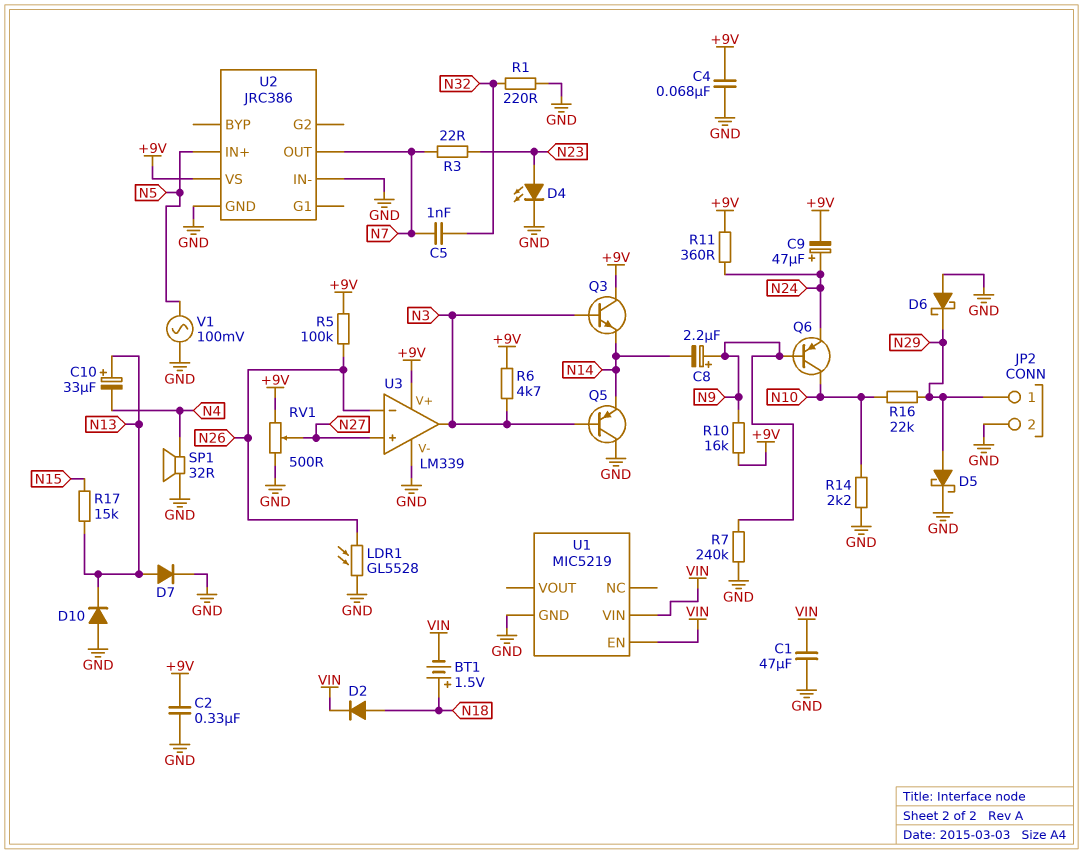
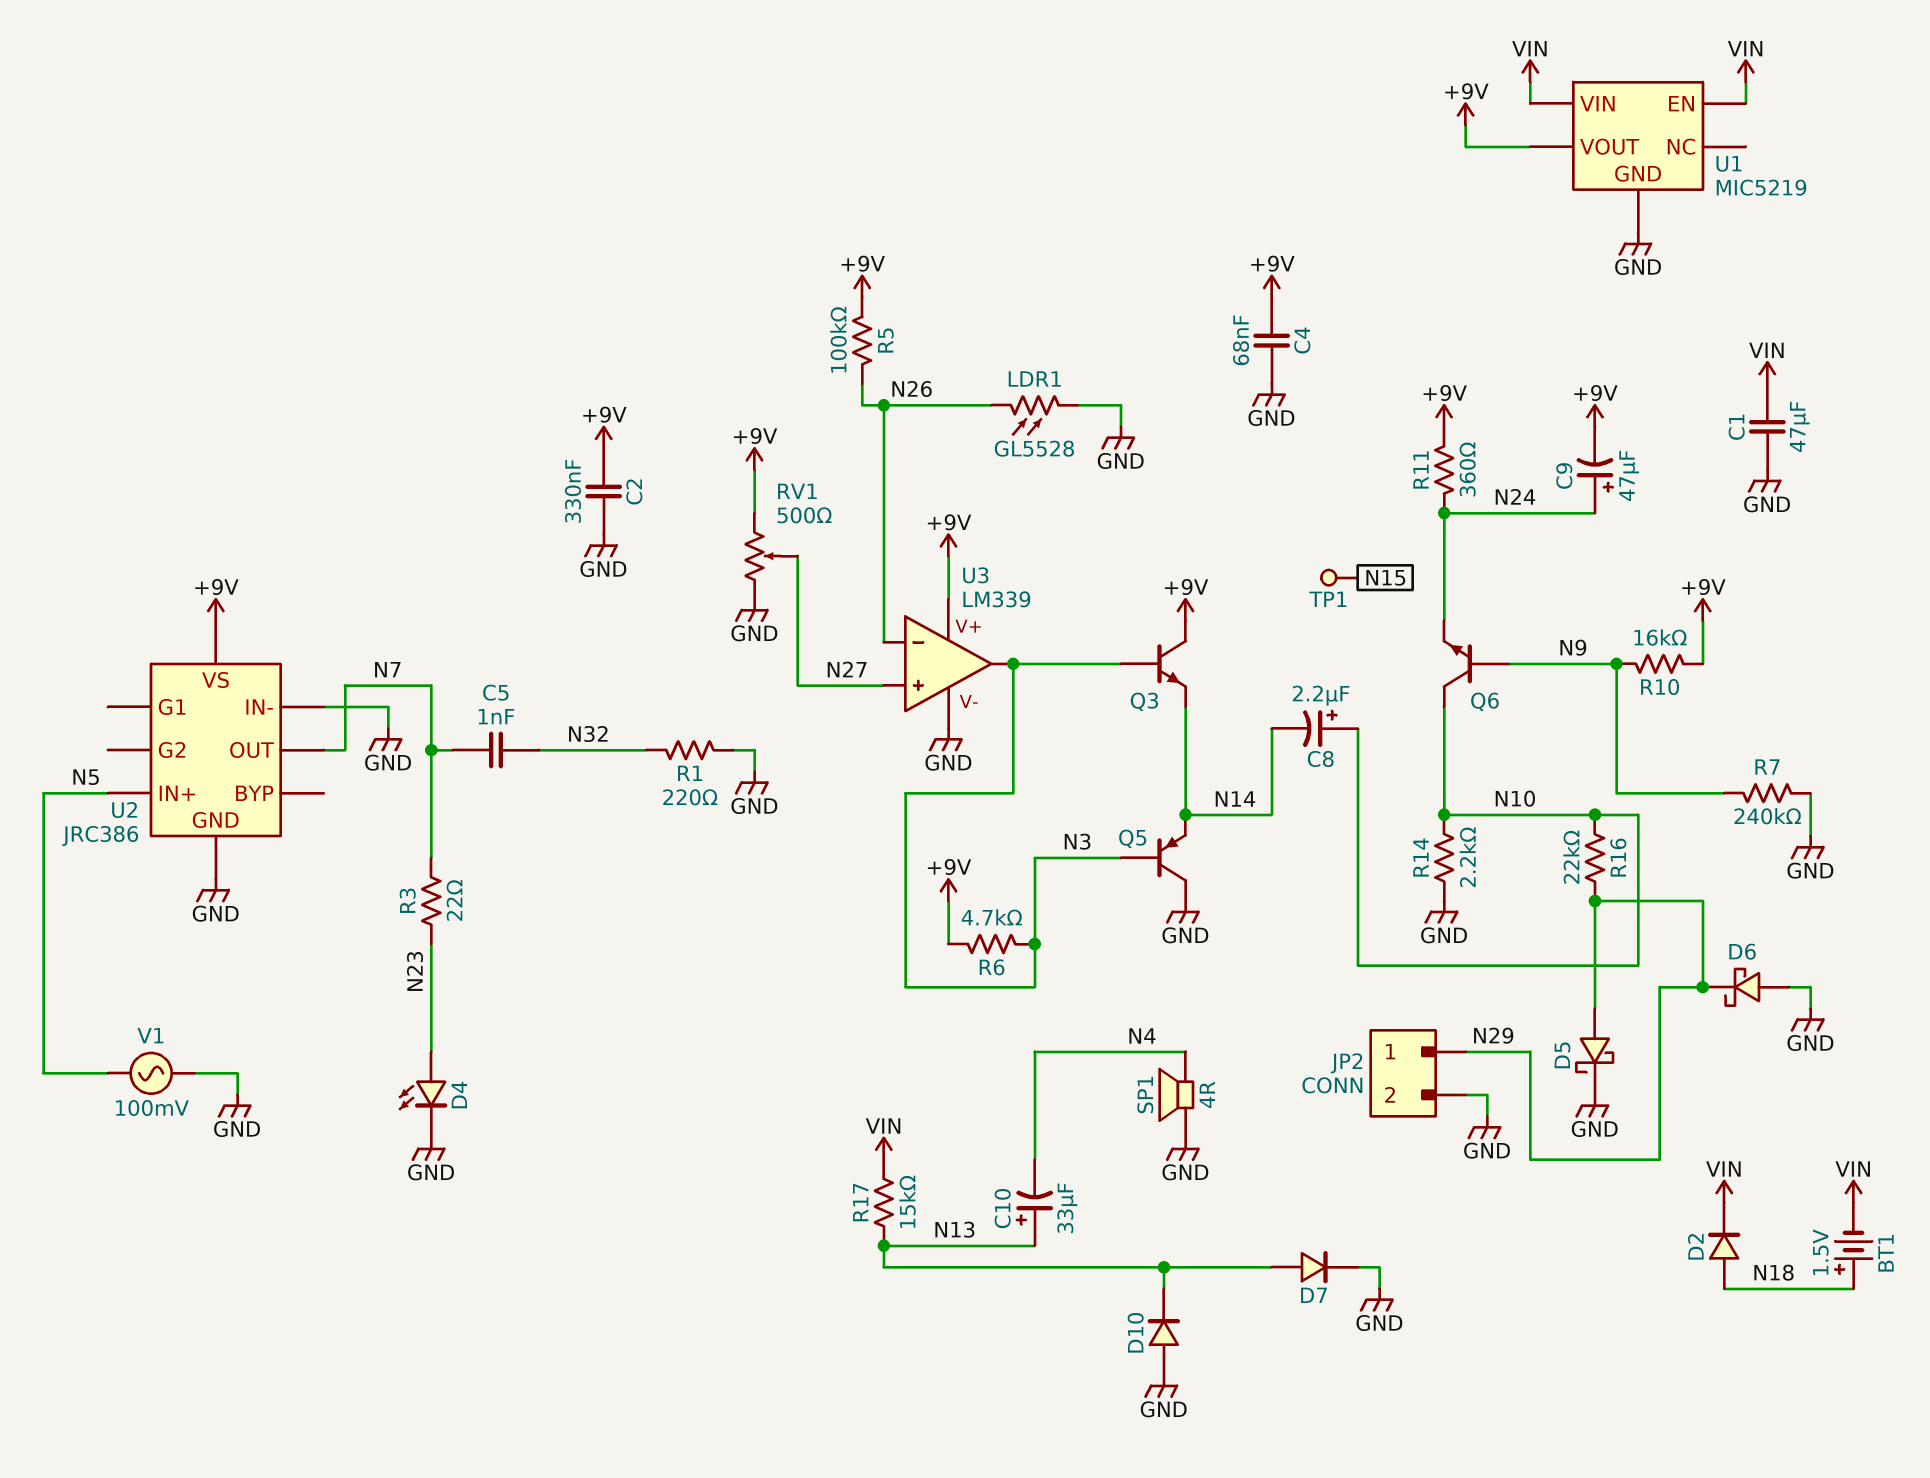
C8: 2.2uF (plus N9, minus N14) -> 2.2uF (plus N10, minus N14)
Q6: PNP (B N9, C N10, E N24) -> NPN (B N9, C N10, E N24)
R17: 15k (N13, N15) -> 15k (N13, VIN)
SP1: speaker 32R (GND, N4) -> speaker 4R (GND, N4)
TP1: none -> test point (N15)
U1 pin VOUT: none -> +9V

